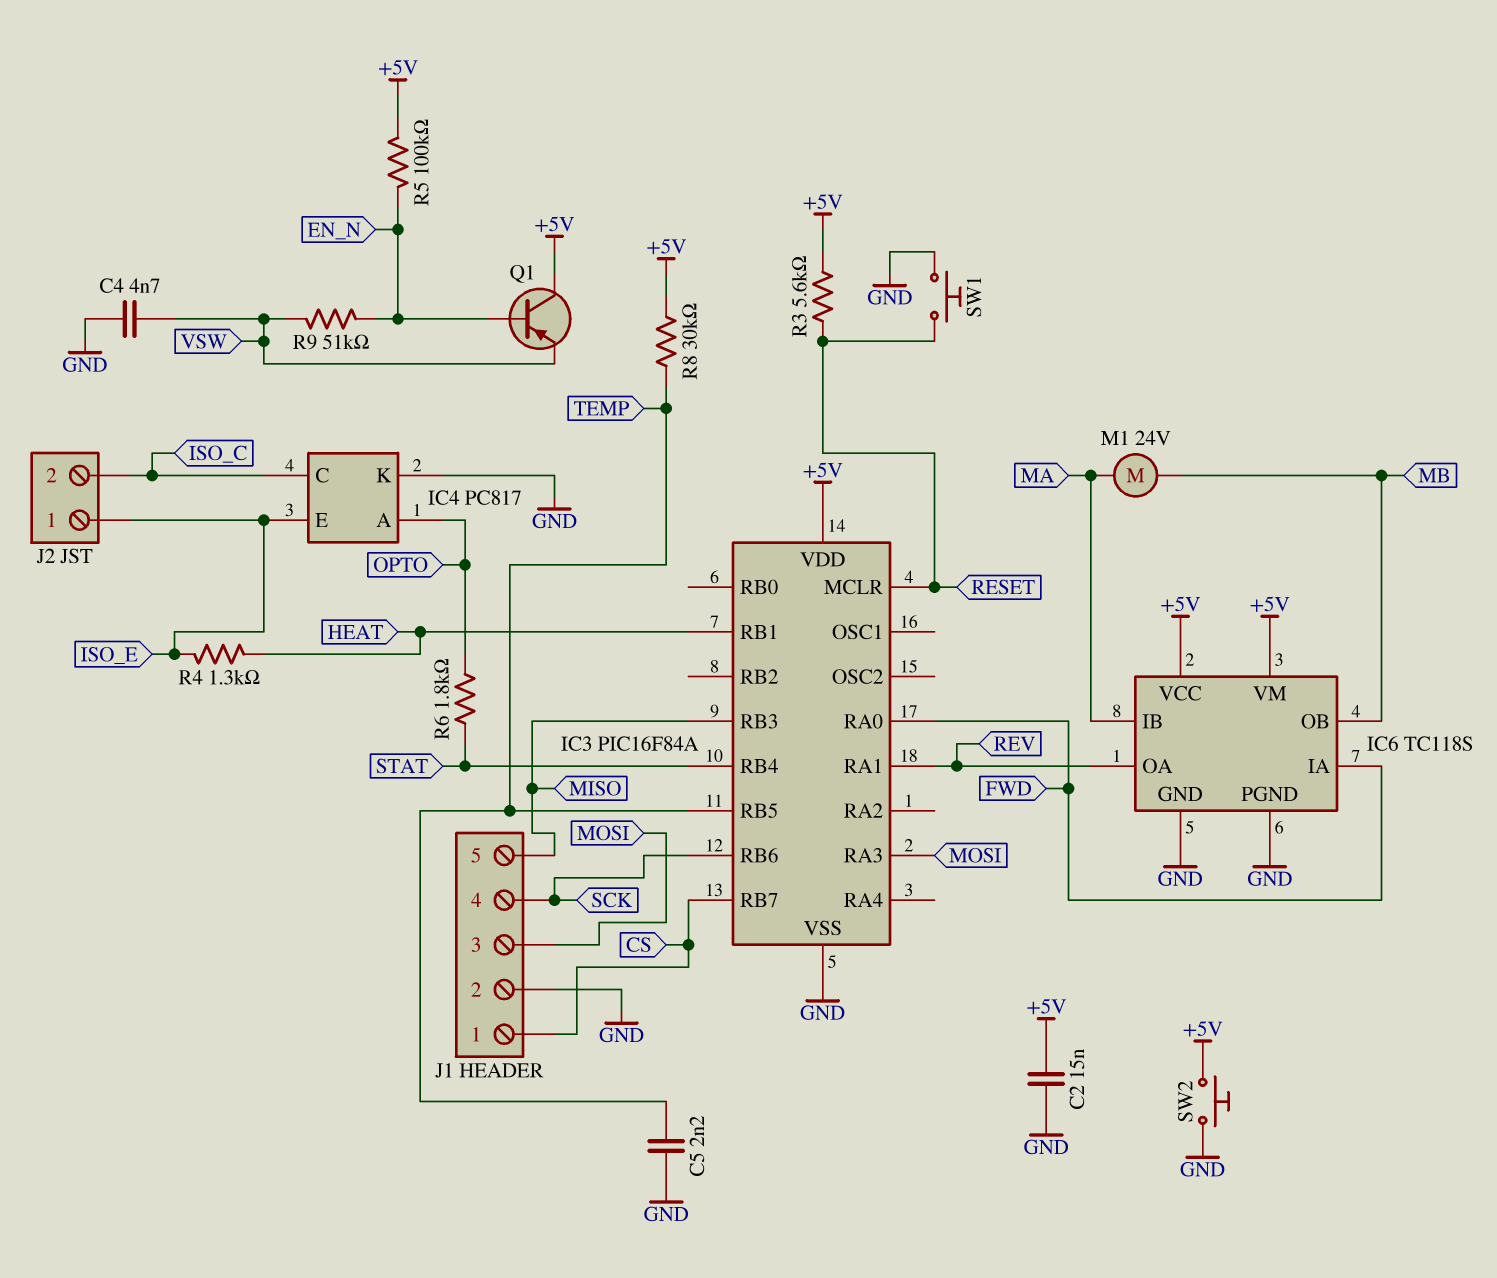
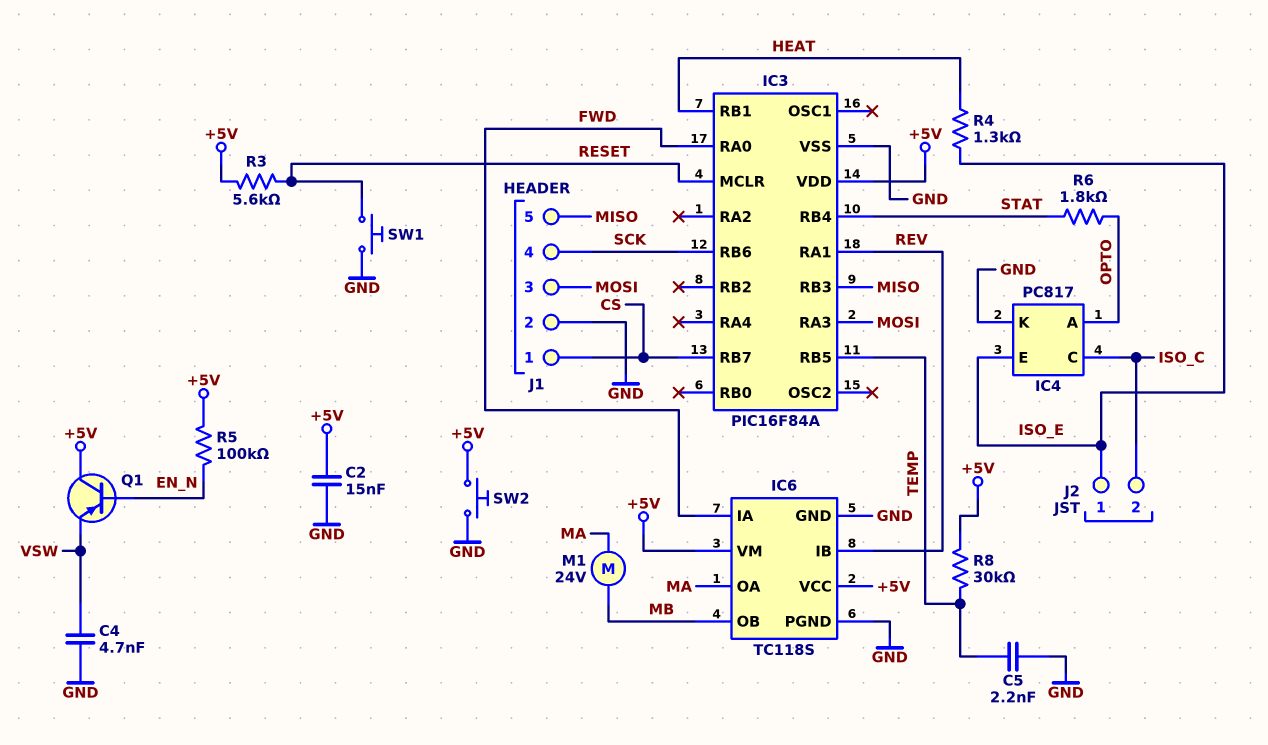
IC6 pin IB: MA -> REV
IC6 pin OA: REV -> MA
R9: 51k (EN_N, VSW) -> none

